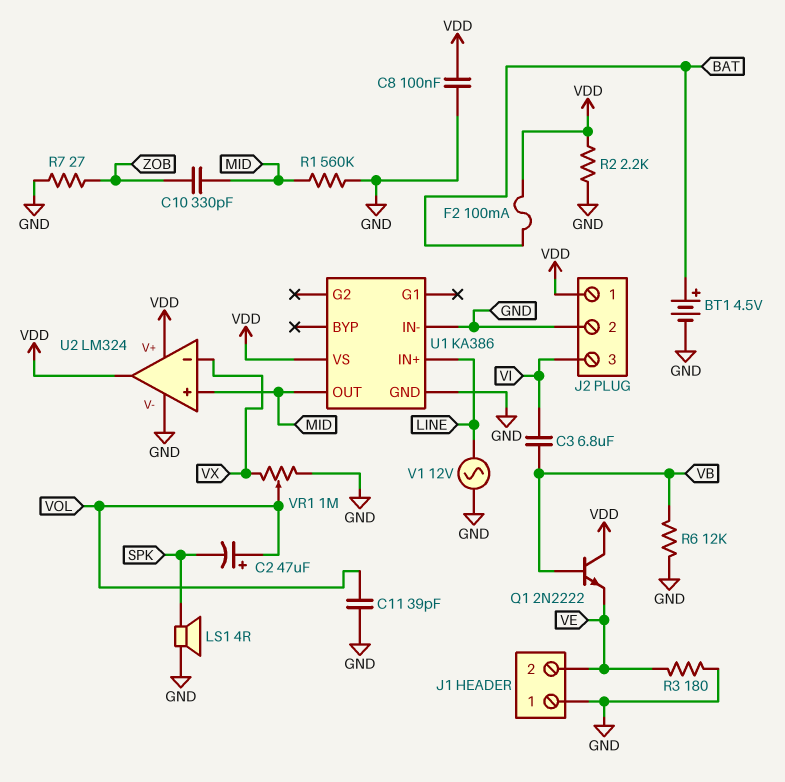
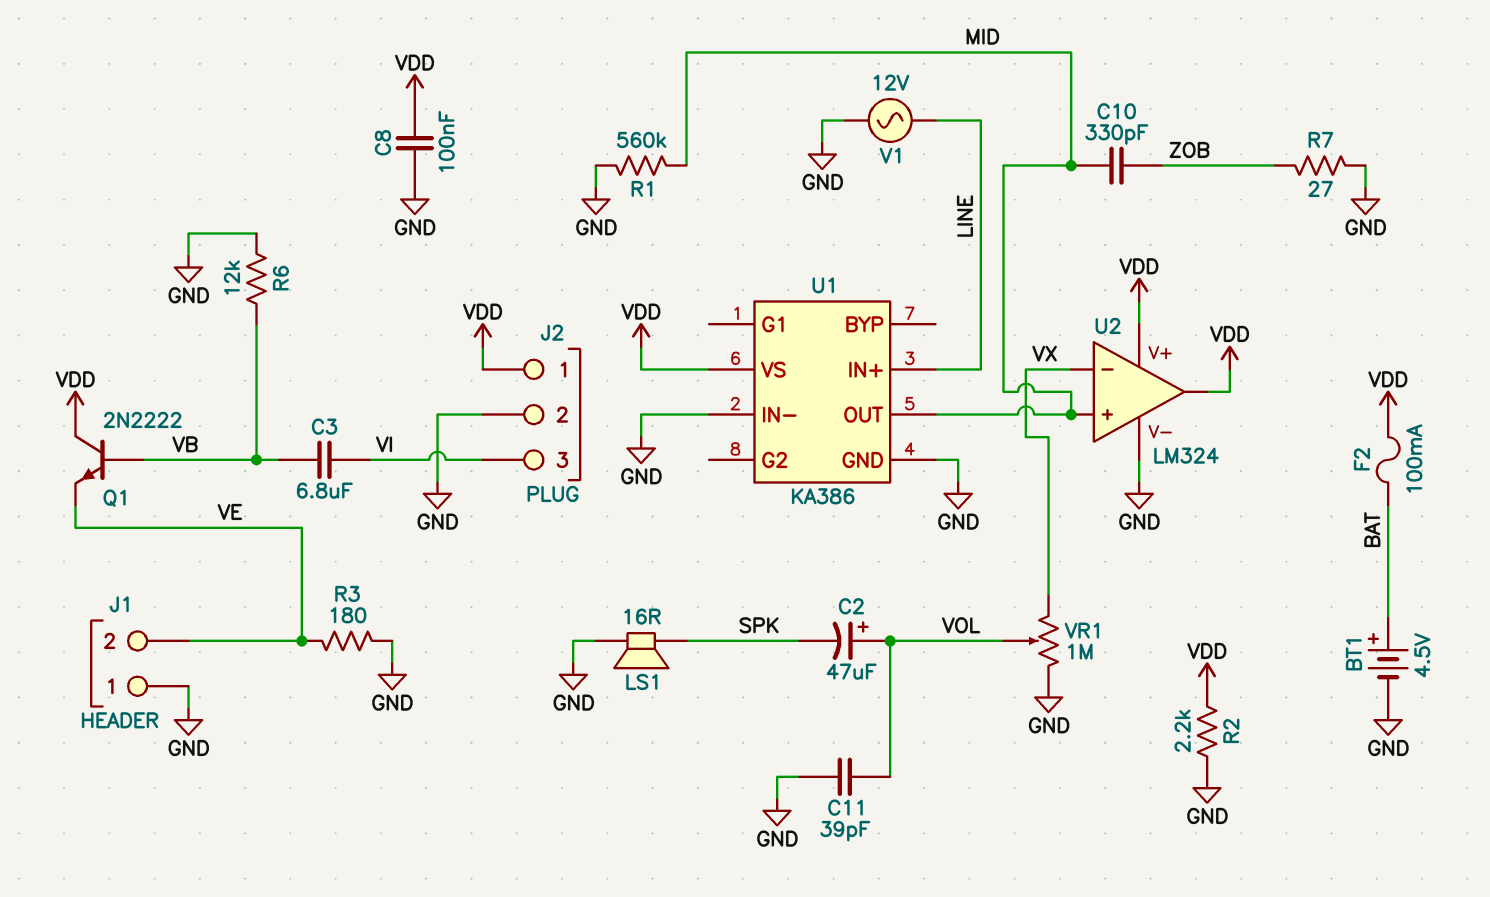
LS1: speaker 4R (GND, SPK) -> speaker 16R (GND, SPK)

